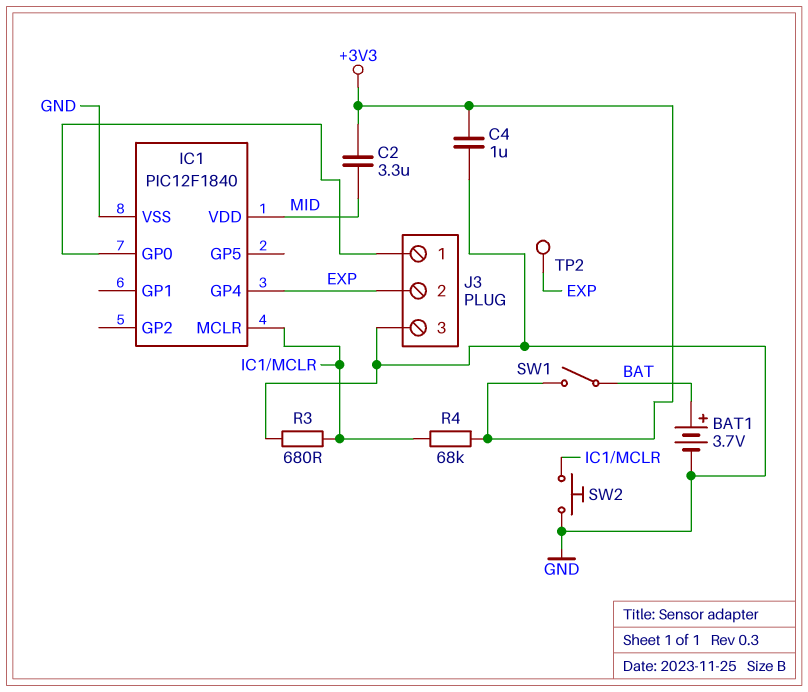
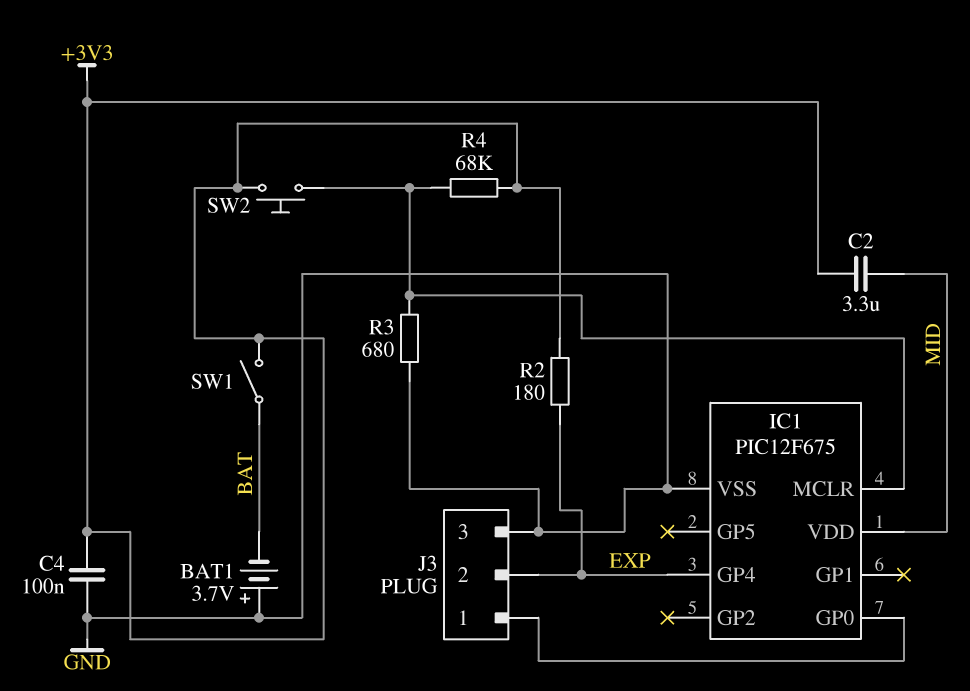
BAT1: 3.7V (plus BAT, minus GND) -> 3.7V (plus GND, minus BAT)
C4: 1uF (+3V3, GND) -> 100nF (+3V3, GND)
IC1: PIC12F1840 -> PIC12F675
R2: none -> 180 (+3V3, EXP)
SW2: button (GND, IC1/MCLR) -> button (+3V3, IC1/MCLR)
TP2: test point (EXP) -> none

